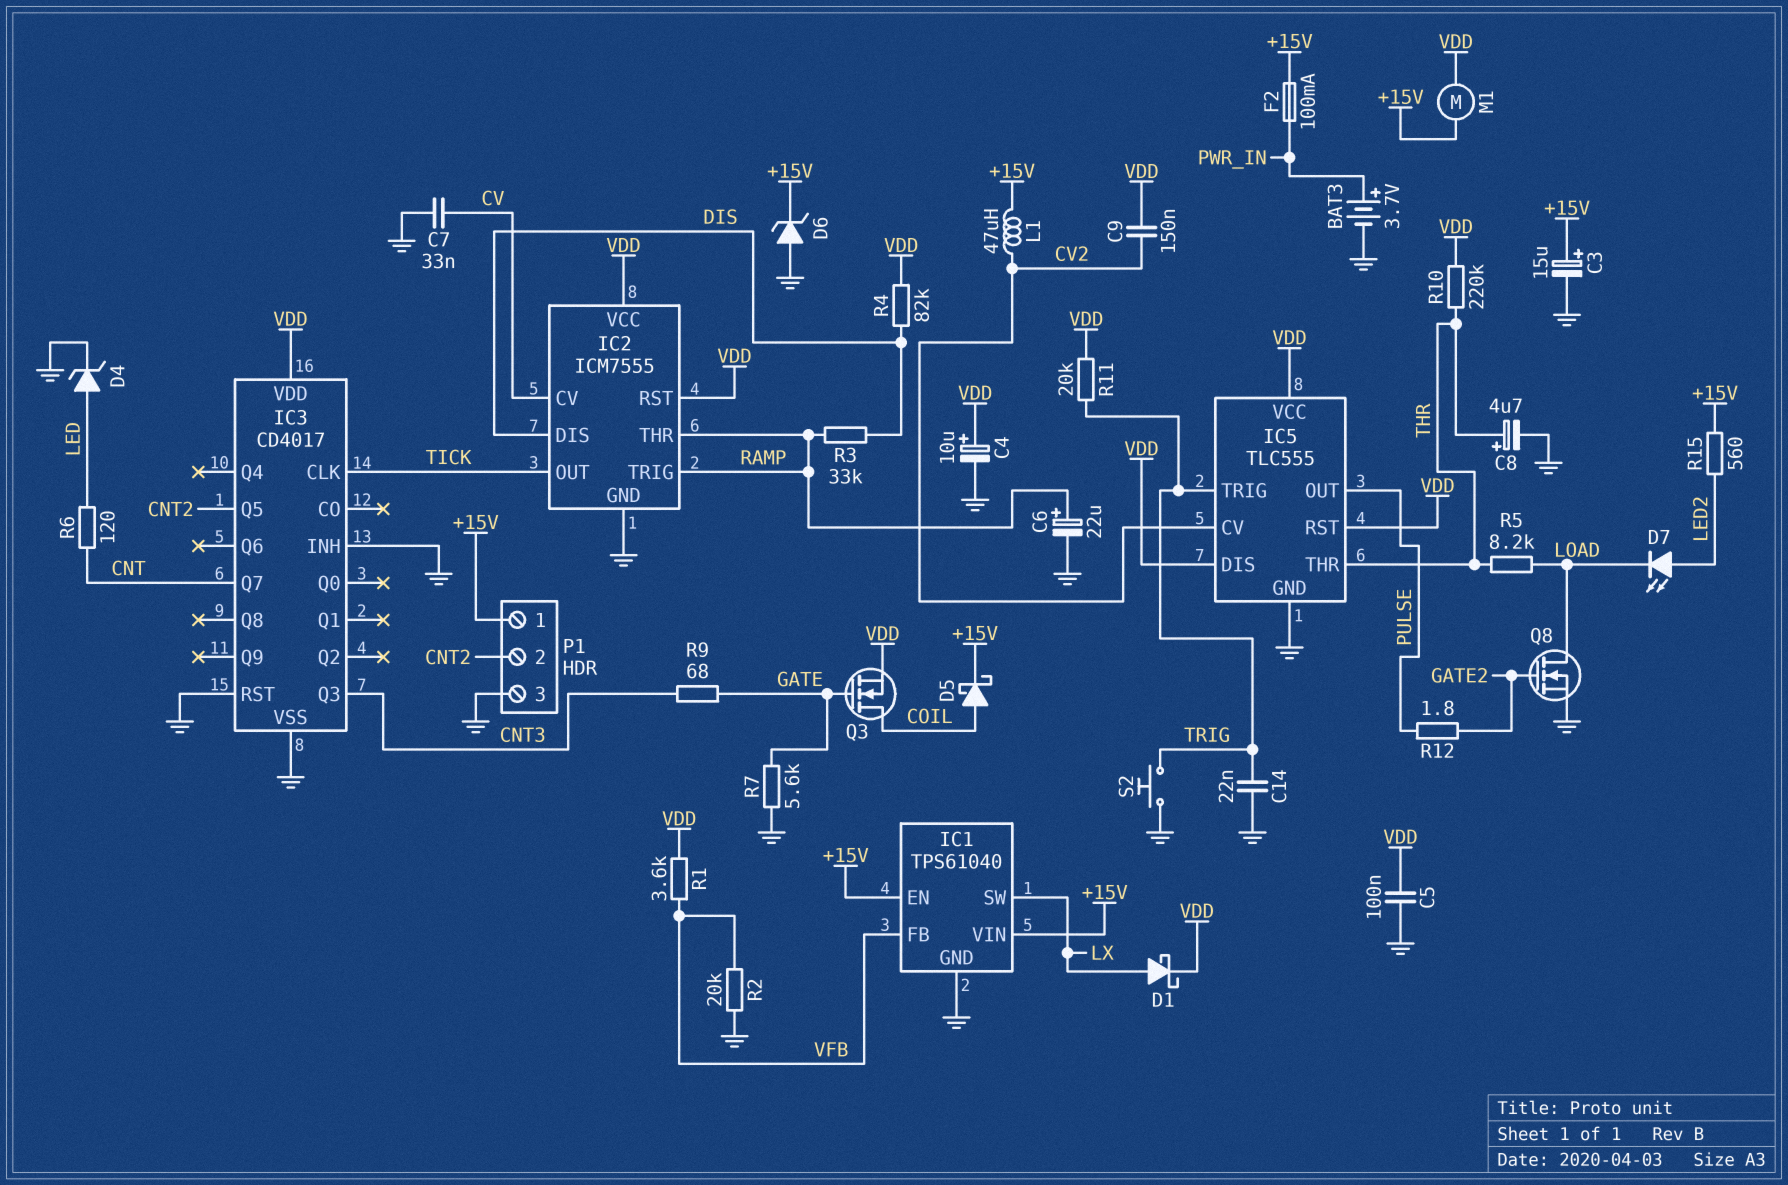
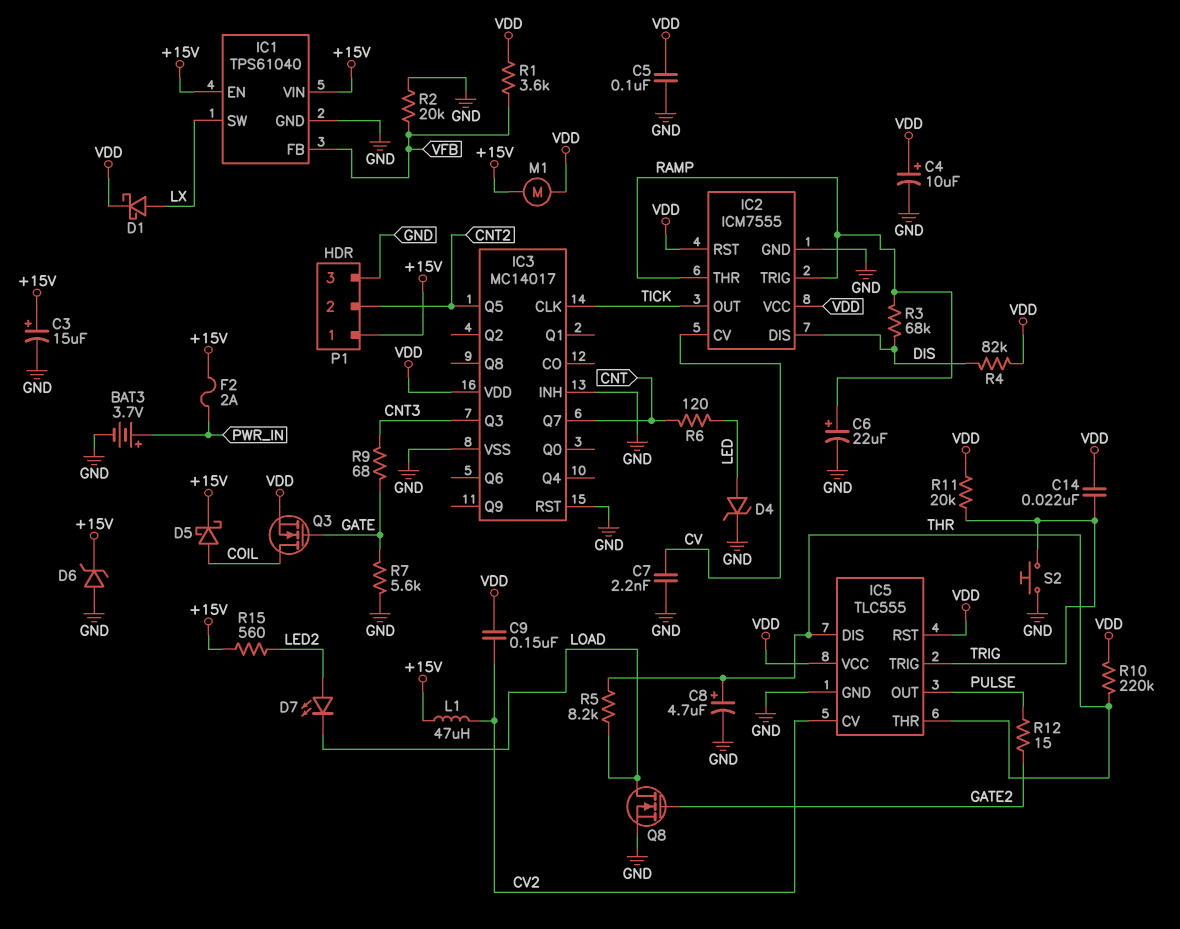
C7: 33nF (CV, GND) -> 2.2nF (CV, GND)
C14: 22nF (GND, TRIG) -> 22nF (TRIG, VDD)
F2: 100mA (+15V, PWR_IN) -> 2A (+15V, PWR_IN)
IC3: CD4017 -> MC14017
IC5 pin DIS: VDD -> THR
R3: 33k (DIS, RAMP) -> 68k (DIS, RAMP)
R12: 1.8 (GATE2, PULSE) -> 15 (GATE2, PULSE)

